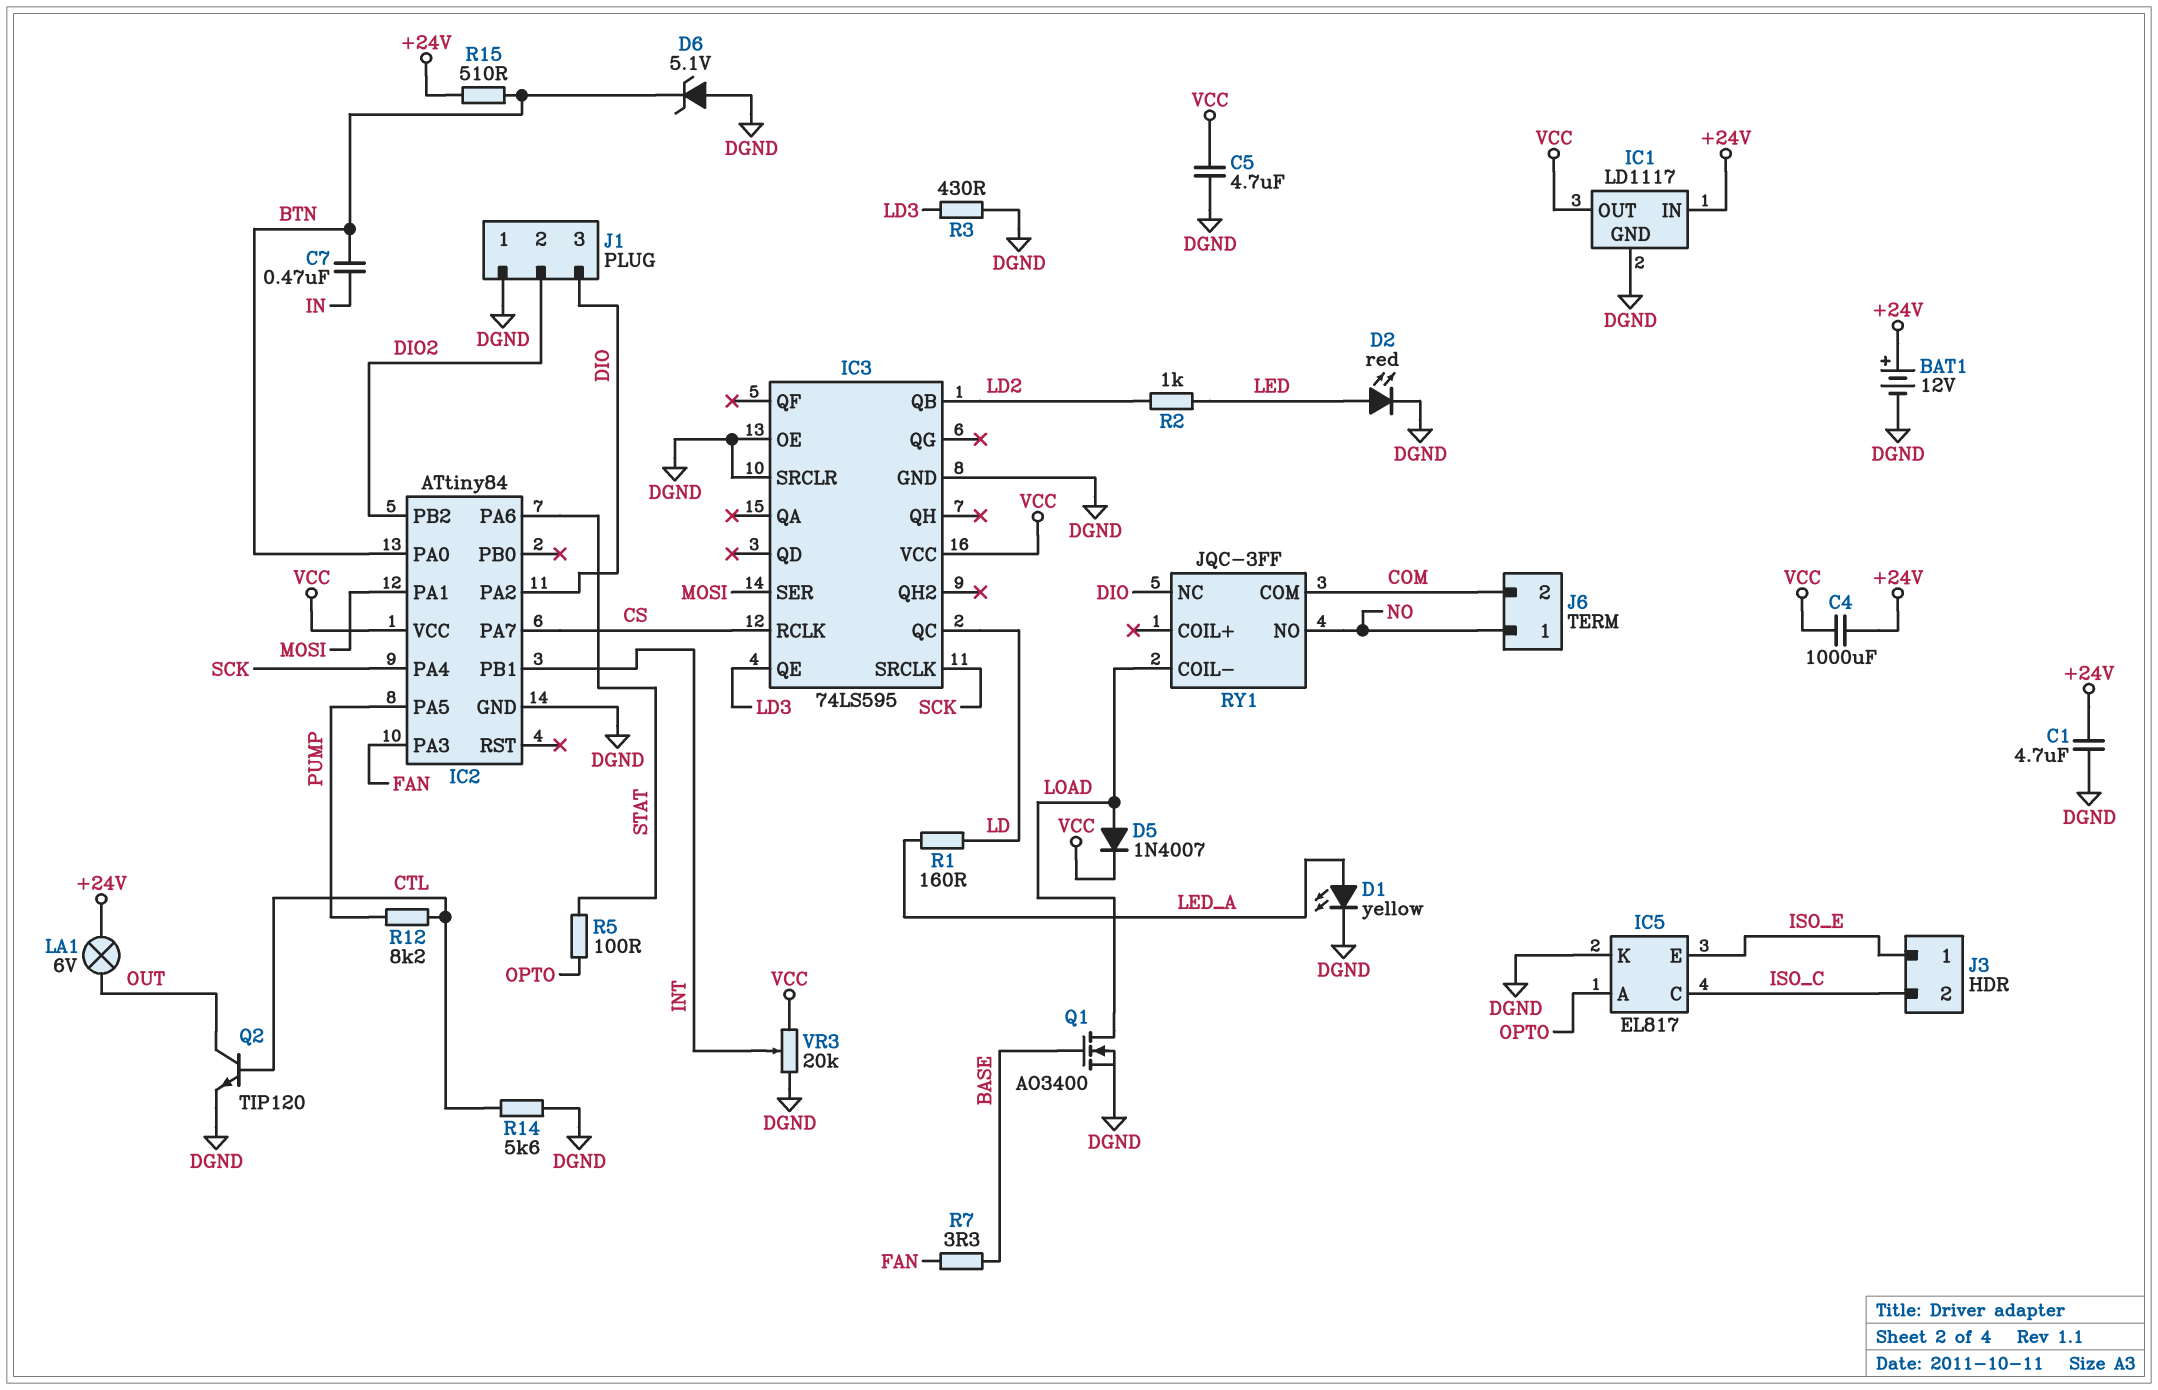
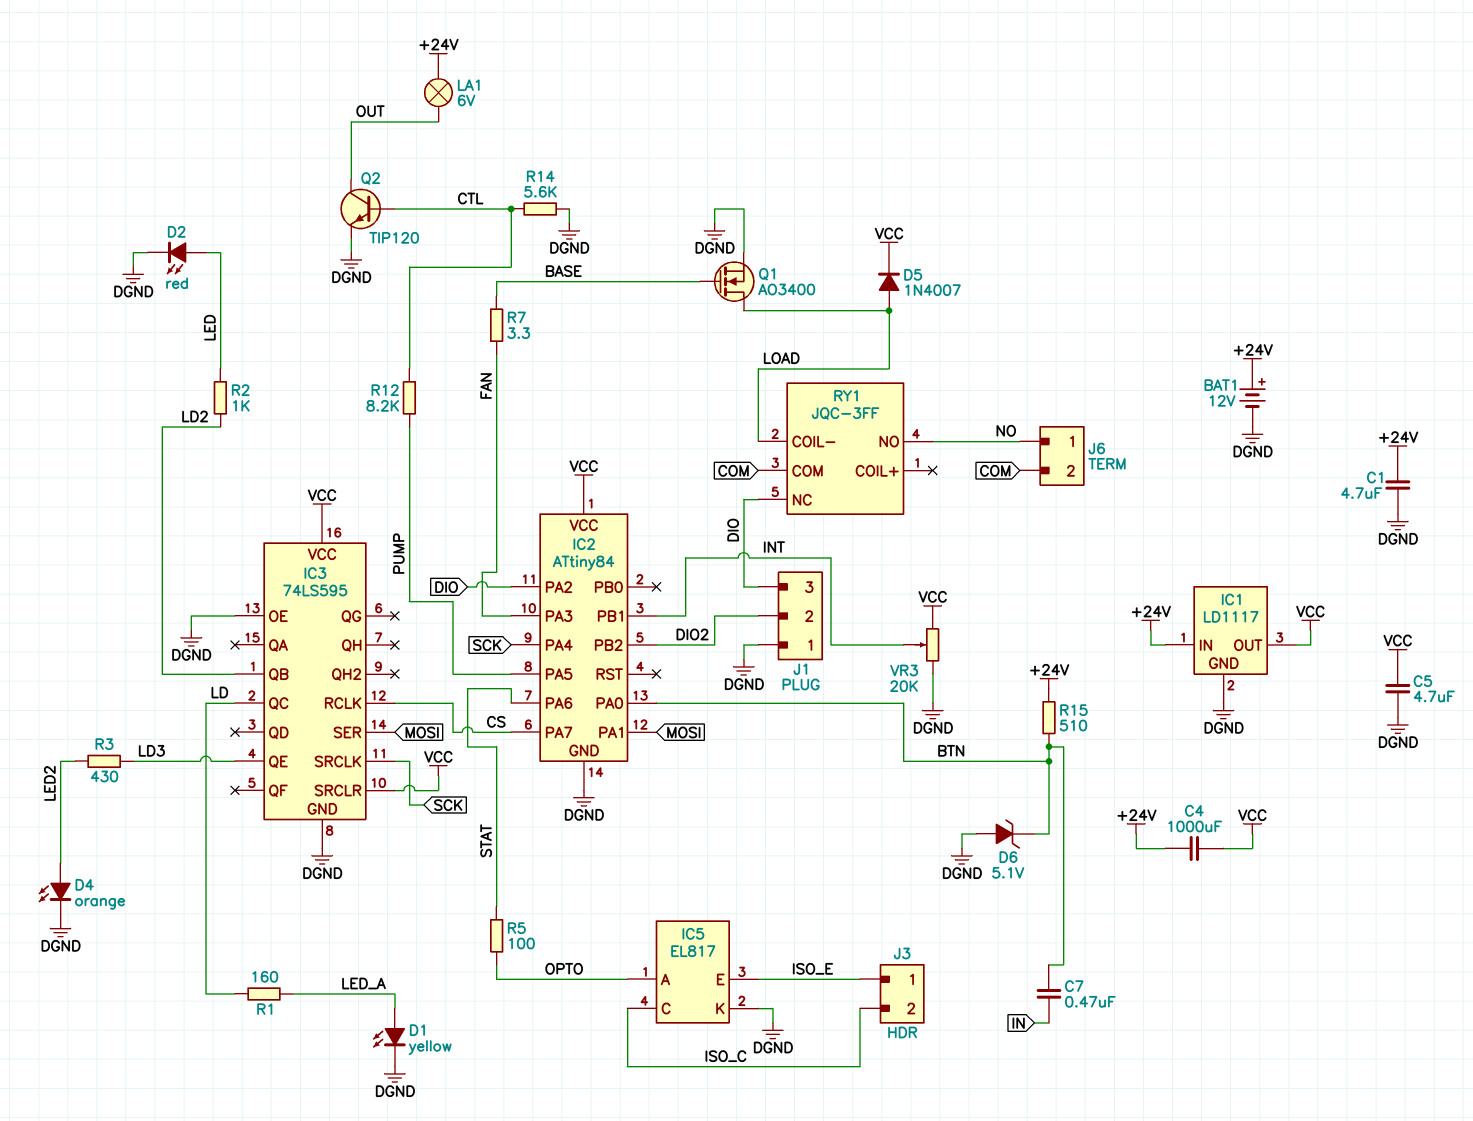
D4: none -> LED orange (A LED2, K DGND)
IC3 pin SRCLR: DGND -> VCC
R3: 430 (DGND, LD3) -> 430 (LD3, LED2)

